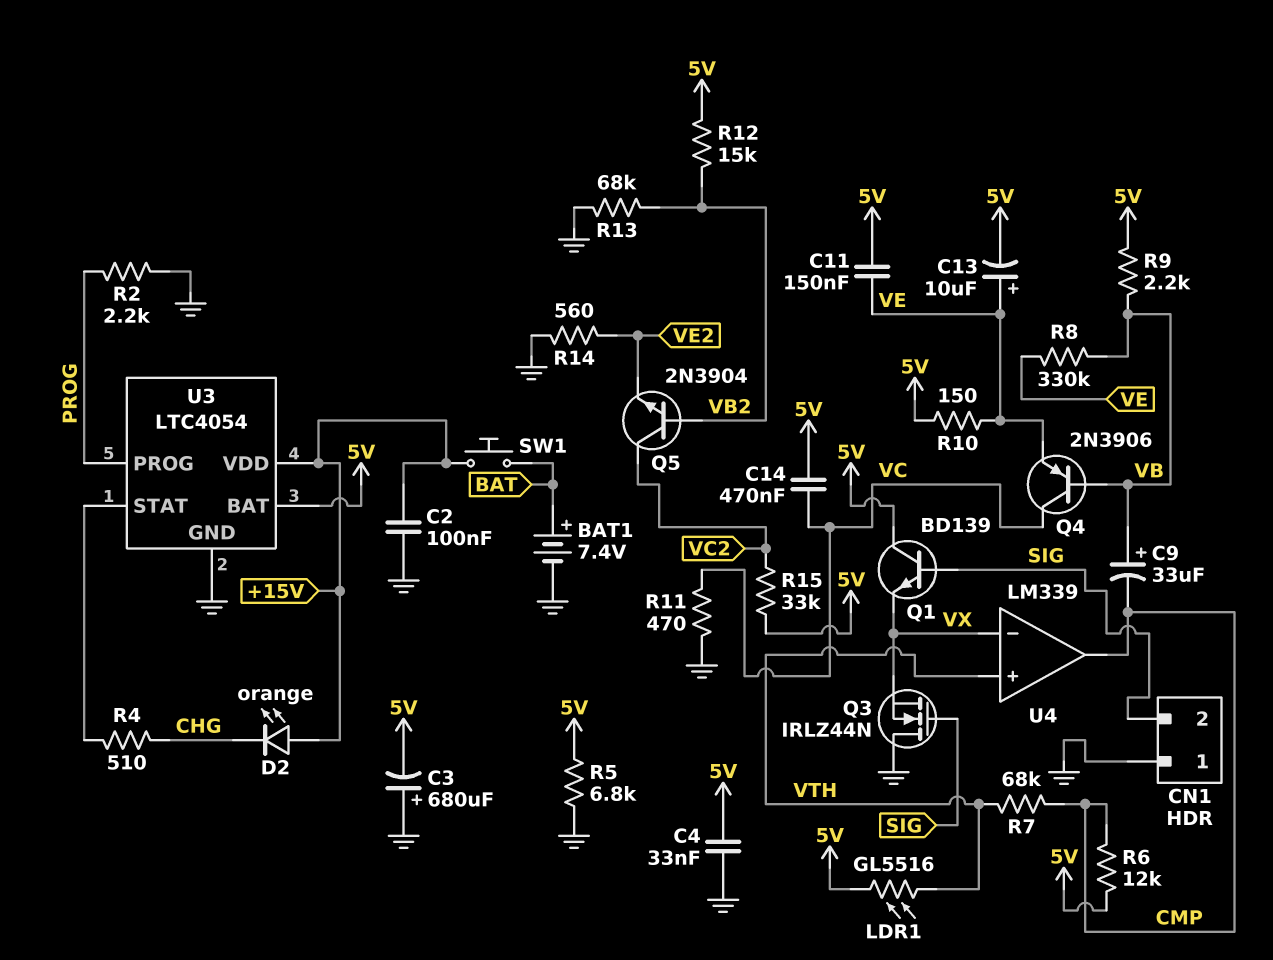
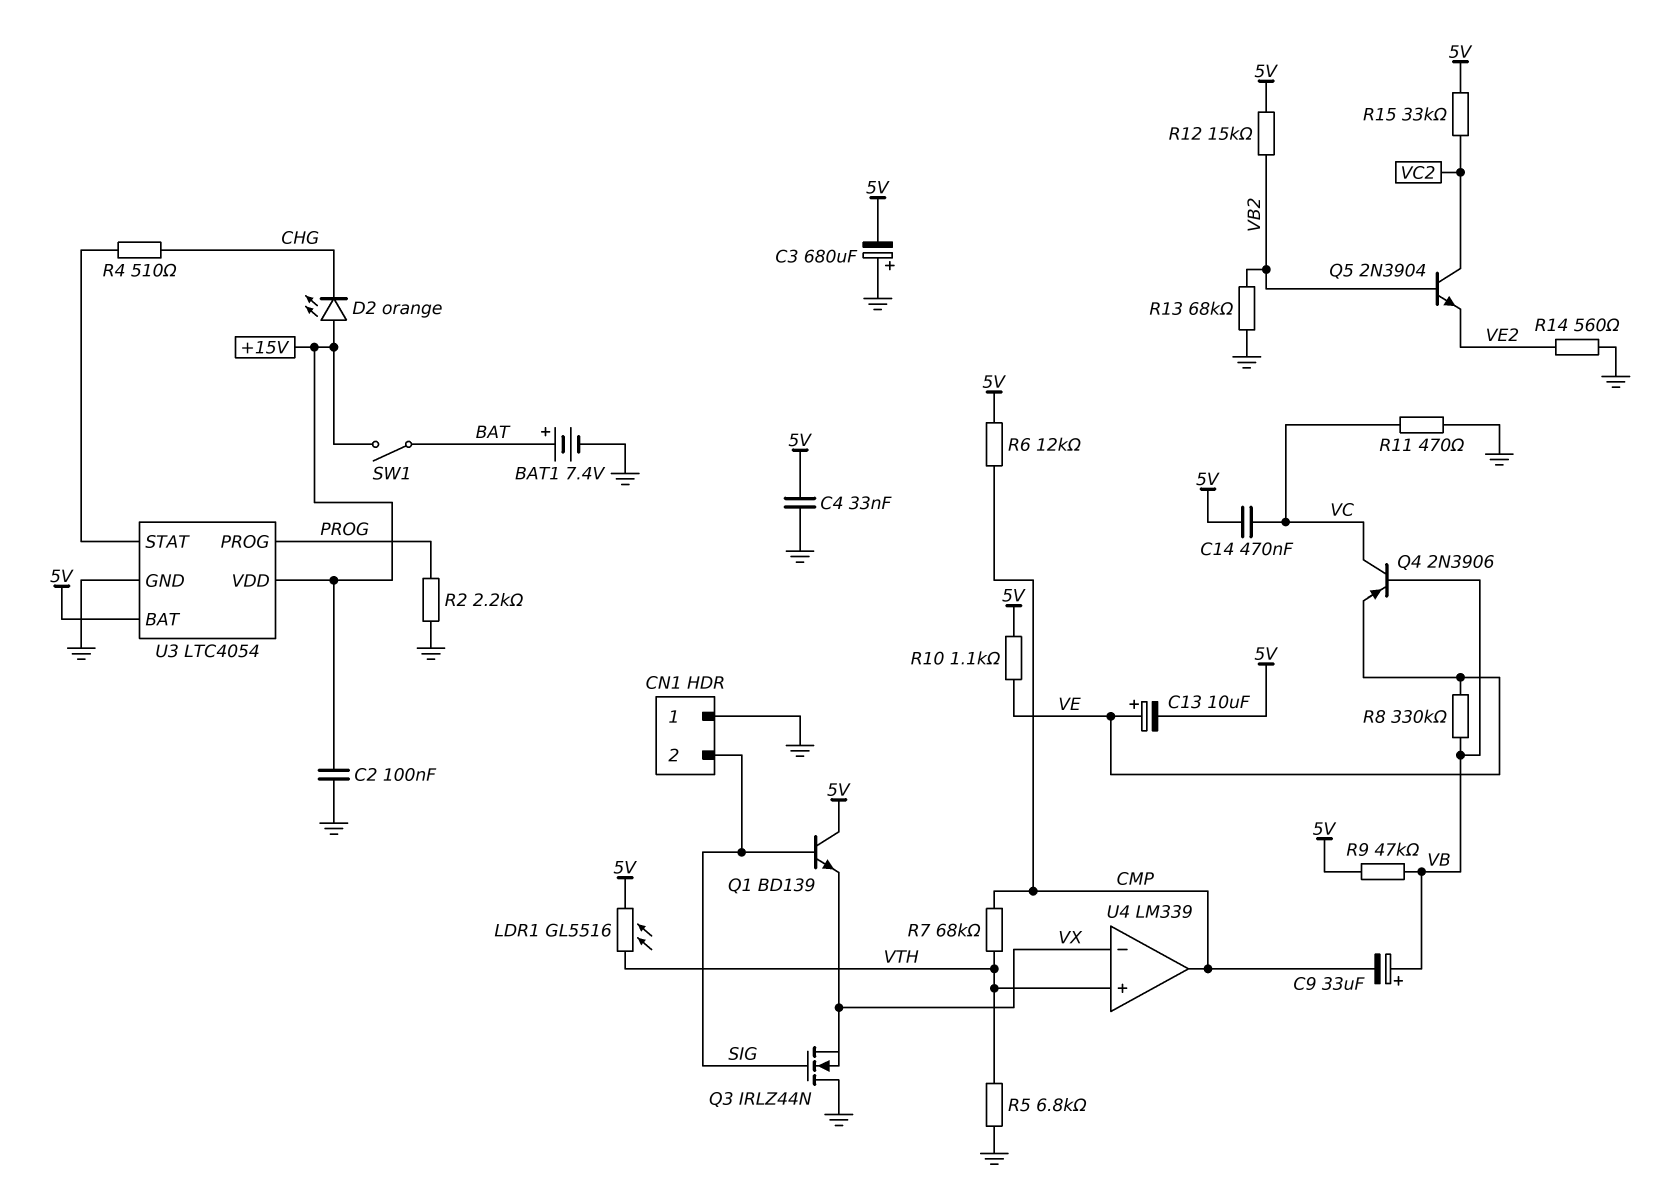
C11: 150nF (5V, VE) -> none
R5: 6.8k (5V, GND) -> 6.8k (GND, VTH)
R9: 2.2k (5V, VB) -> 47k (5V, VB)
R10: 150 (5V, VE) -> 1.1k (5V, VE)
SW1: button (+15V, BAT) -> switch (+15V, BAT)

